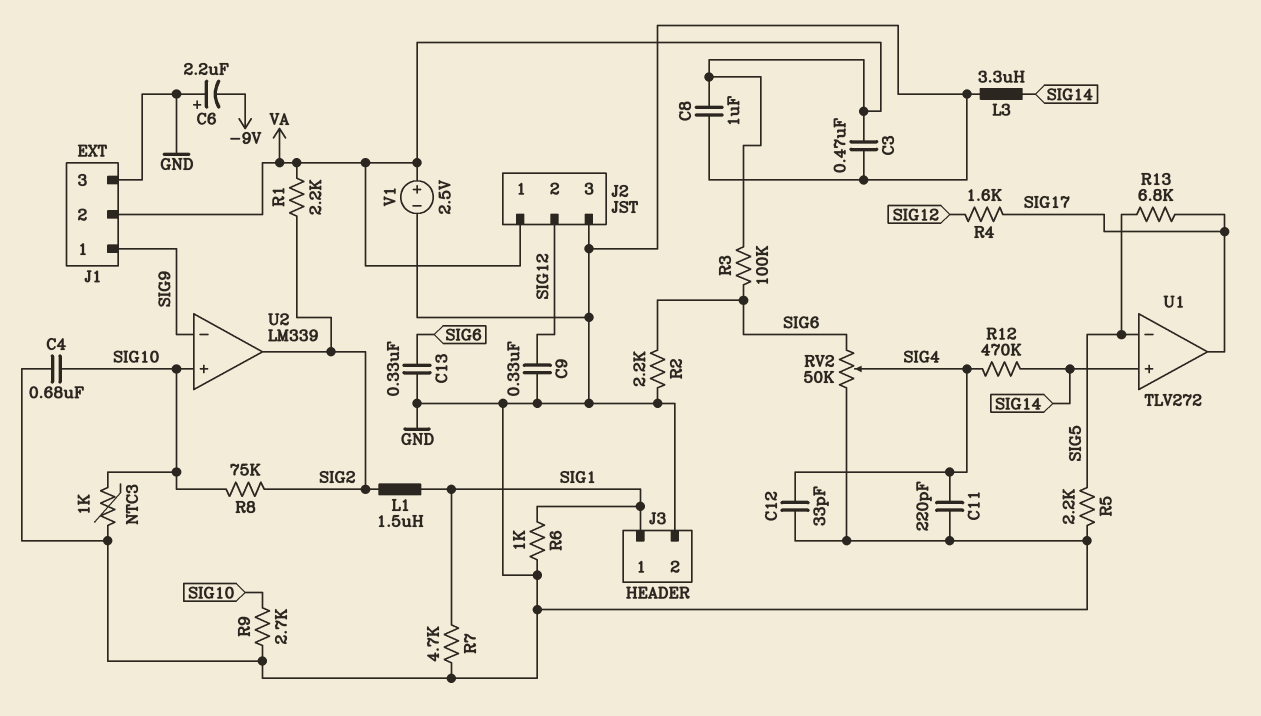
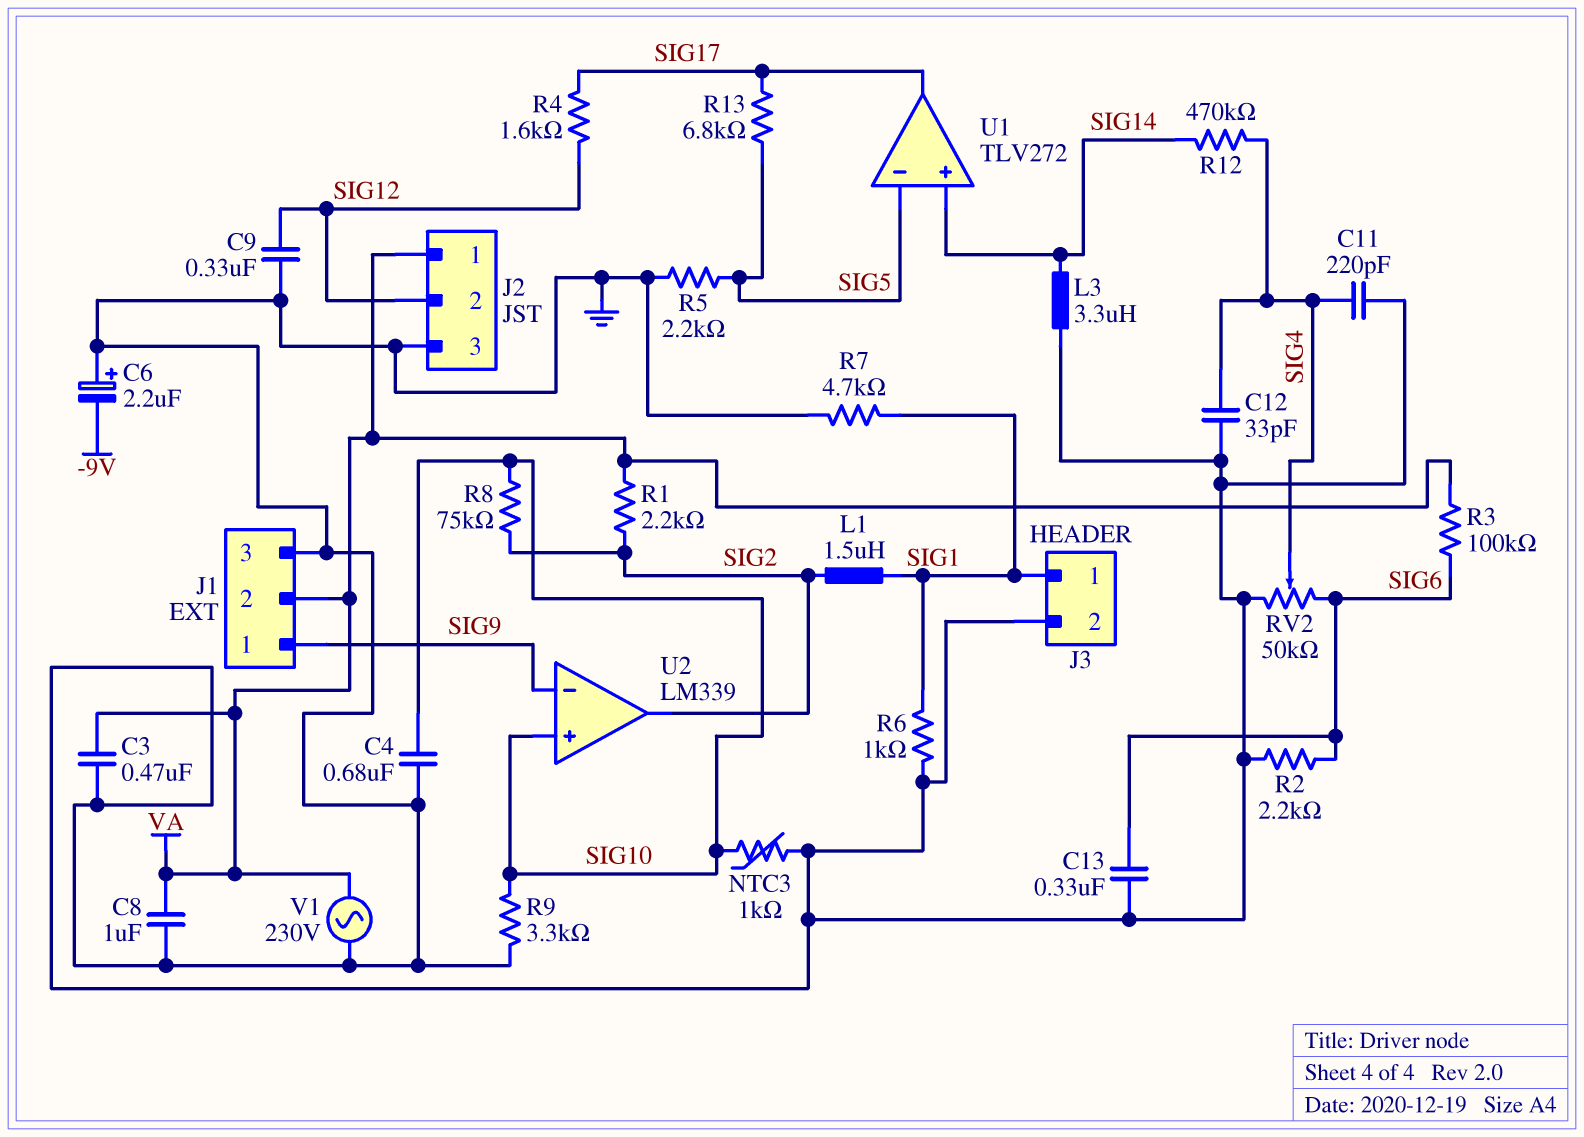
R9: 2.7k (GND, SIG10) -> 3.3k (GND, SIG10)
V1: 2.5V (plus VA, minus GND) -> AC 230V (GND, VA)

